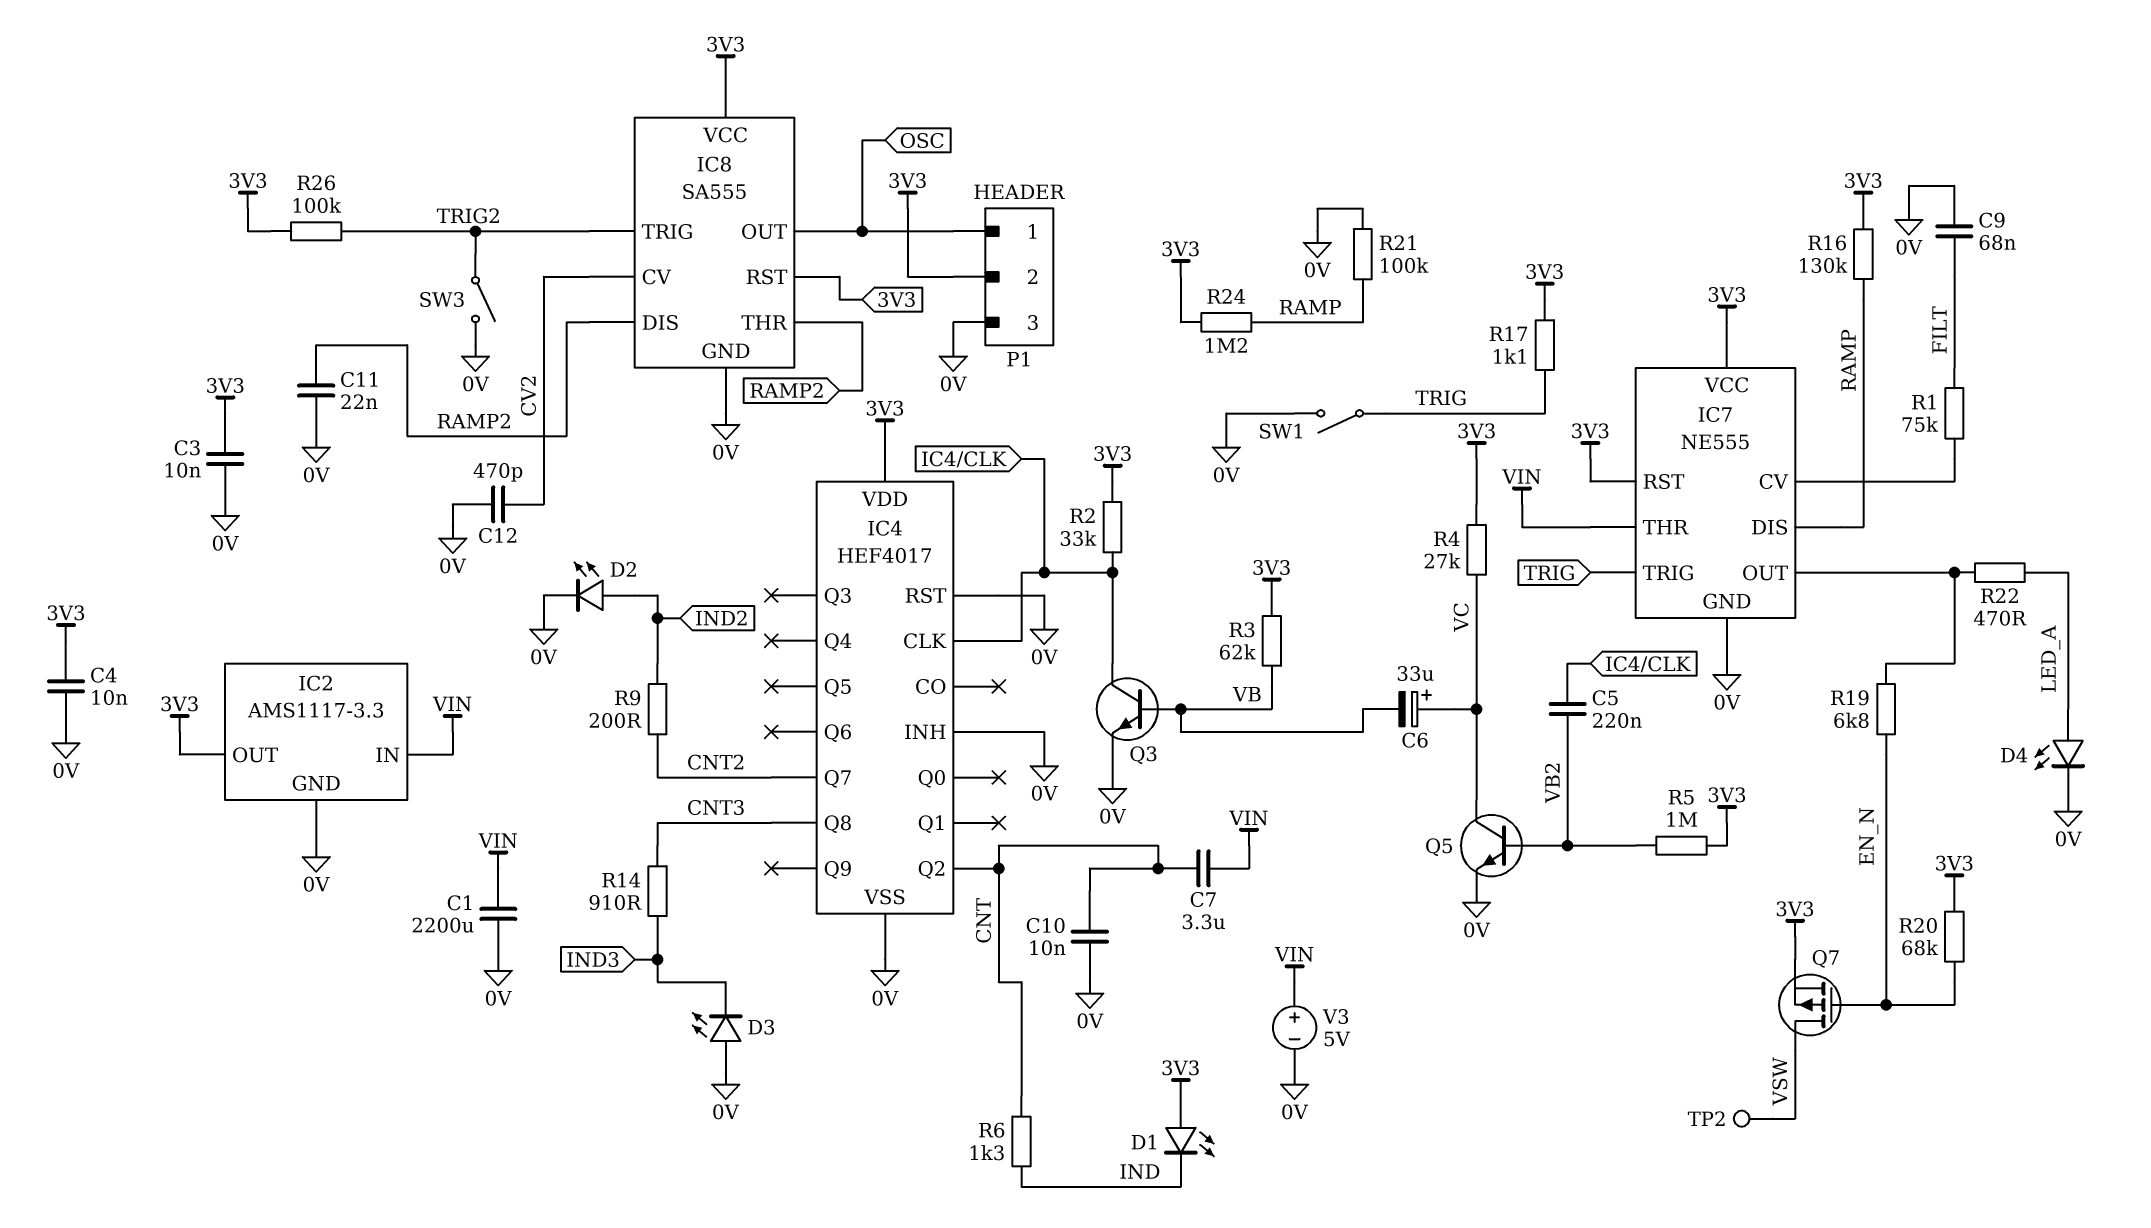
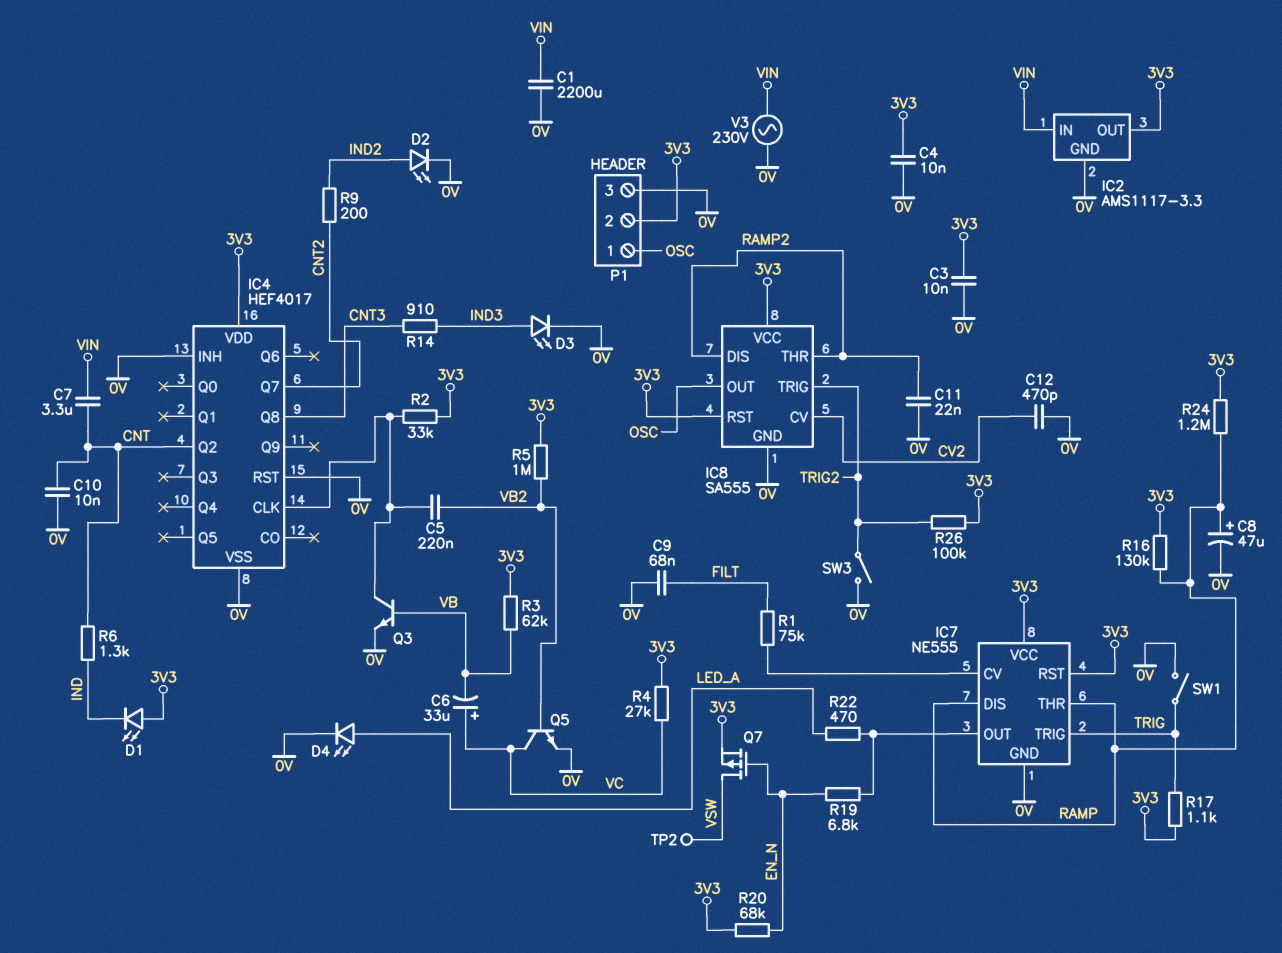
C8: none -> 47uF (plus RAMP, minus 0V)
D3: LED (A 0V, K IND3) -> LED (A IND3, K 0V)
IC7 pin THR: VIN -> RAMP
R21: 100k (0V, RAMP) -> none
V3: 5V (plus VIN, minus 0V) -> AC 230V (0V, VIN)

